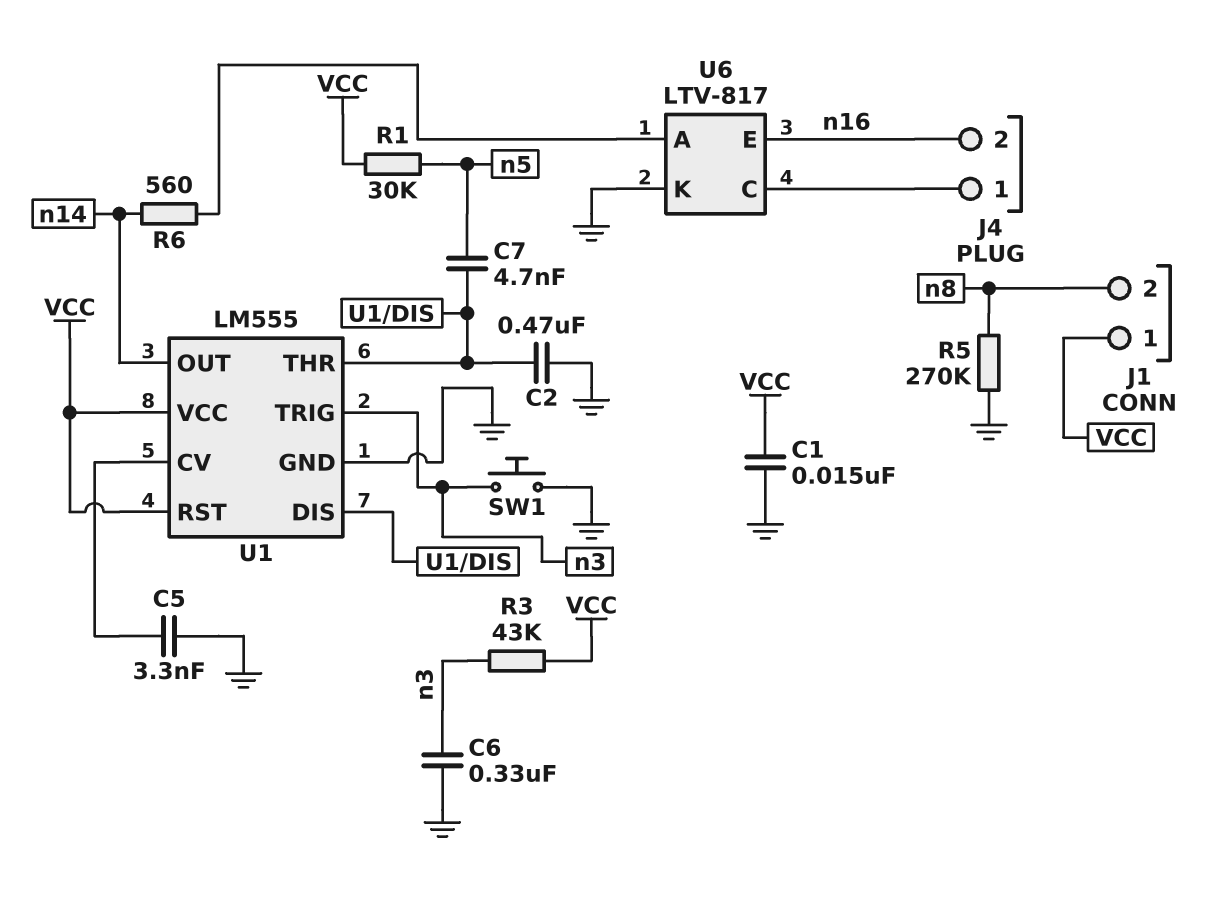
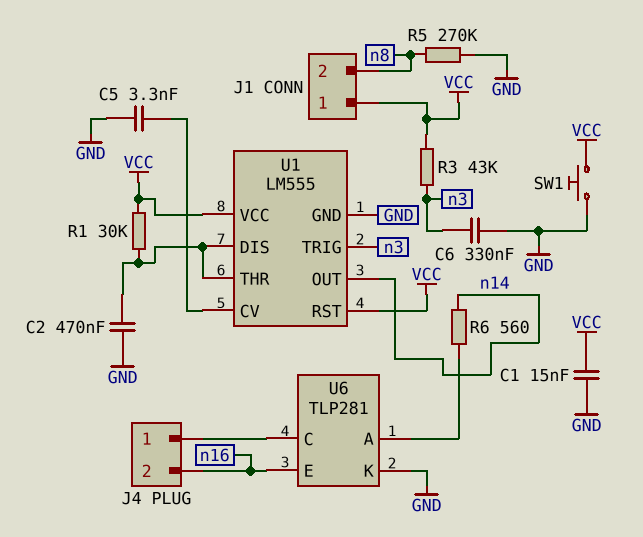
C7: 4.7nF (U1/DIS, n5) -> none
R1: 30k (VCC, n5) -> 30k (U1/DIS, VCC)
SW1: button (GND, n3) -> button (GND, VCC)
U6: LTV-817 -> TLP281

